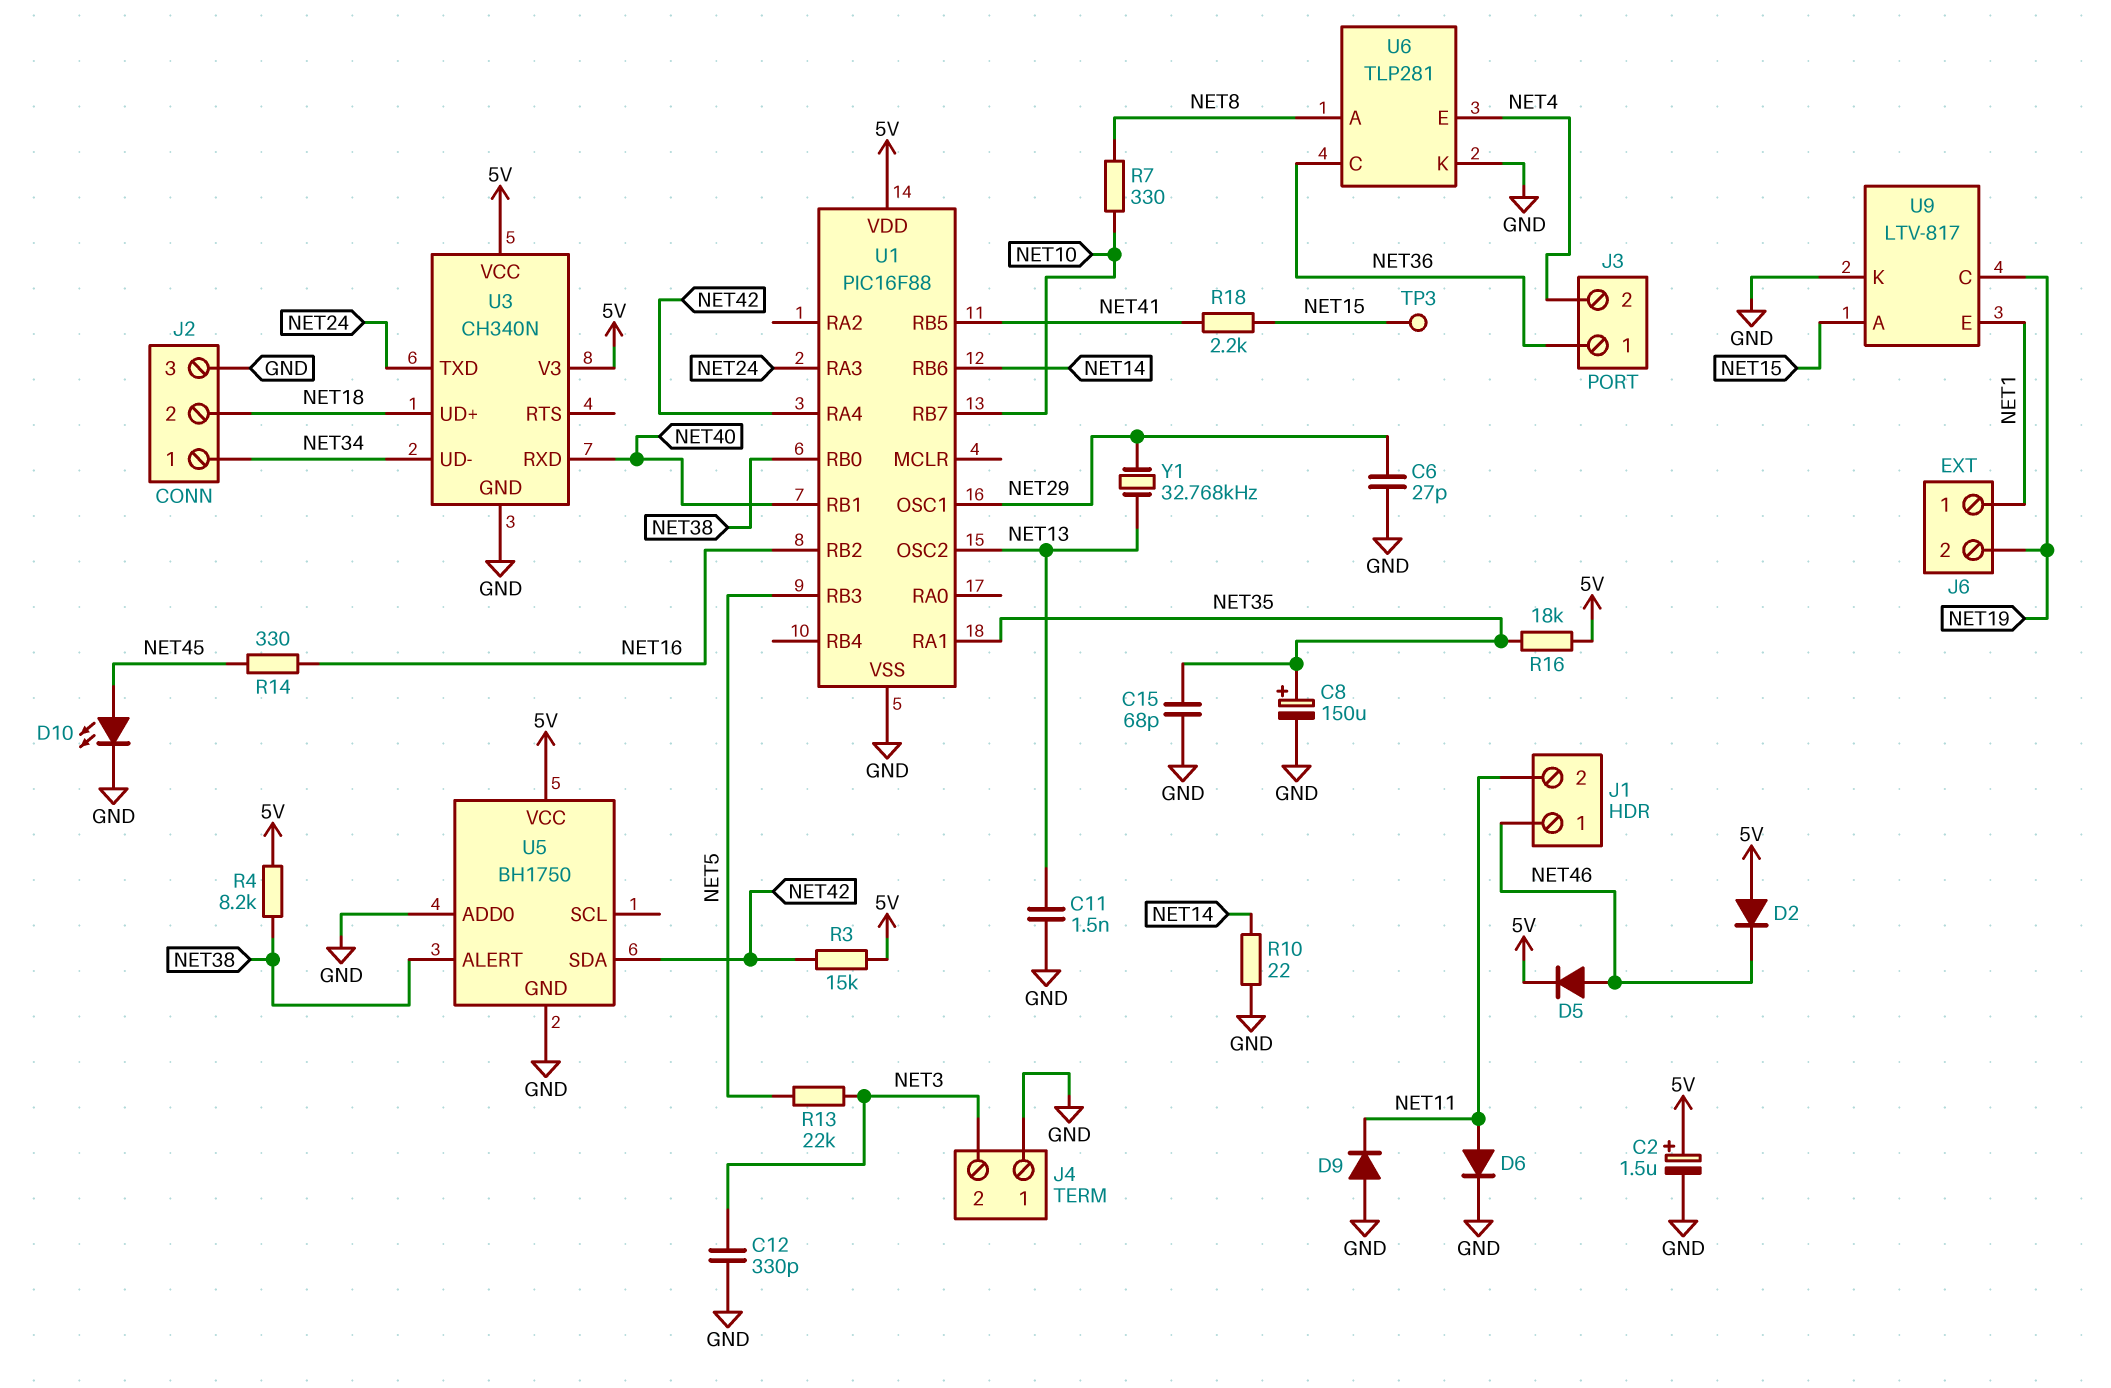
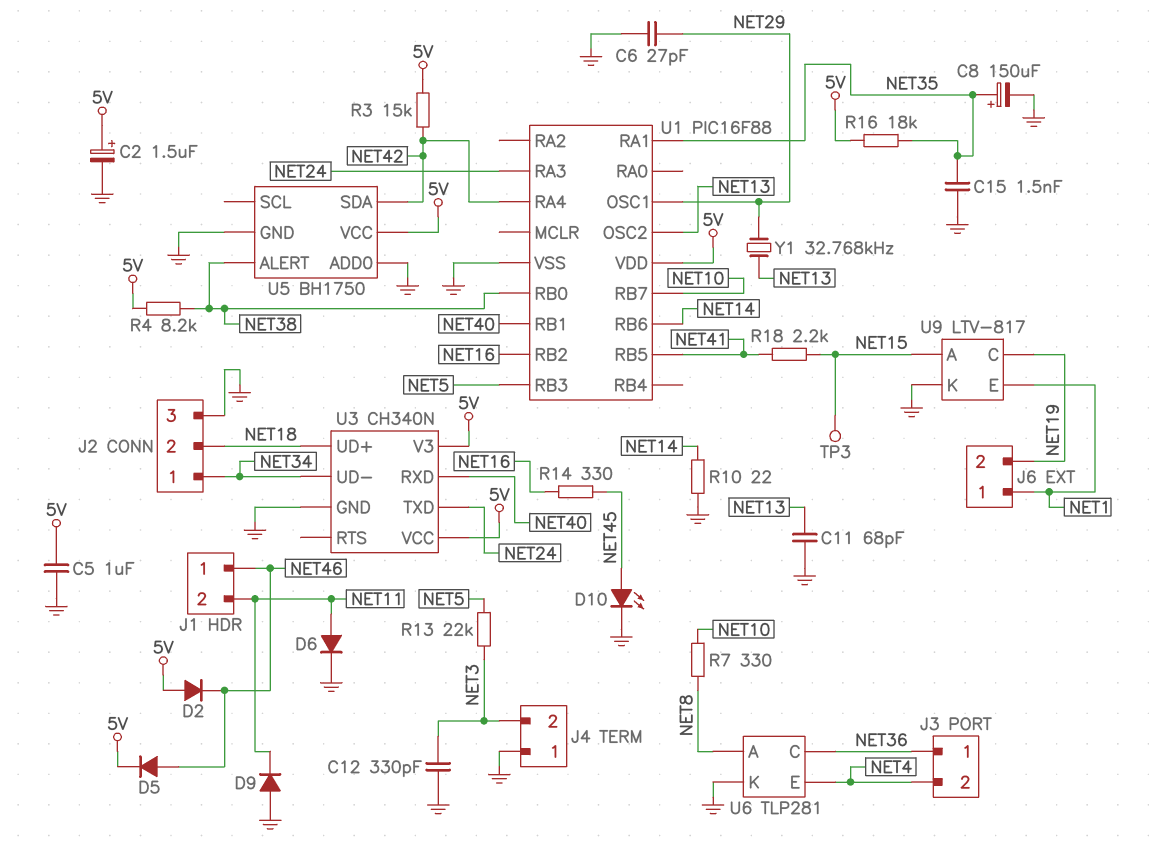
C5: none -> 1uF (5V, GND)
C11: 1.5nF (GND, NET13) -> 68pF (GND, NET13)
C15: 68pF (GND, NET35) -> 1.5nF (GND, NET35)

